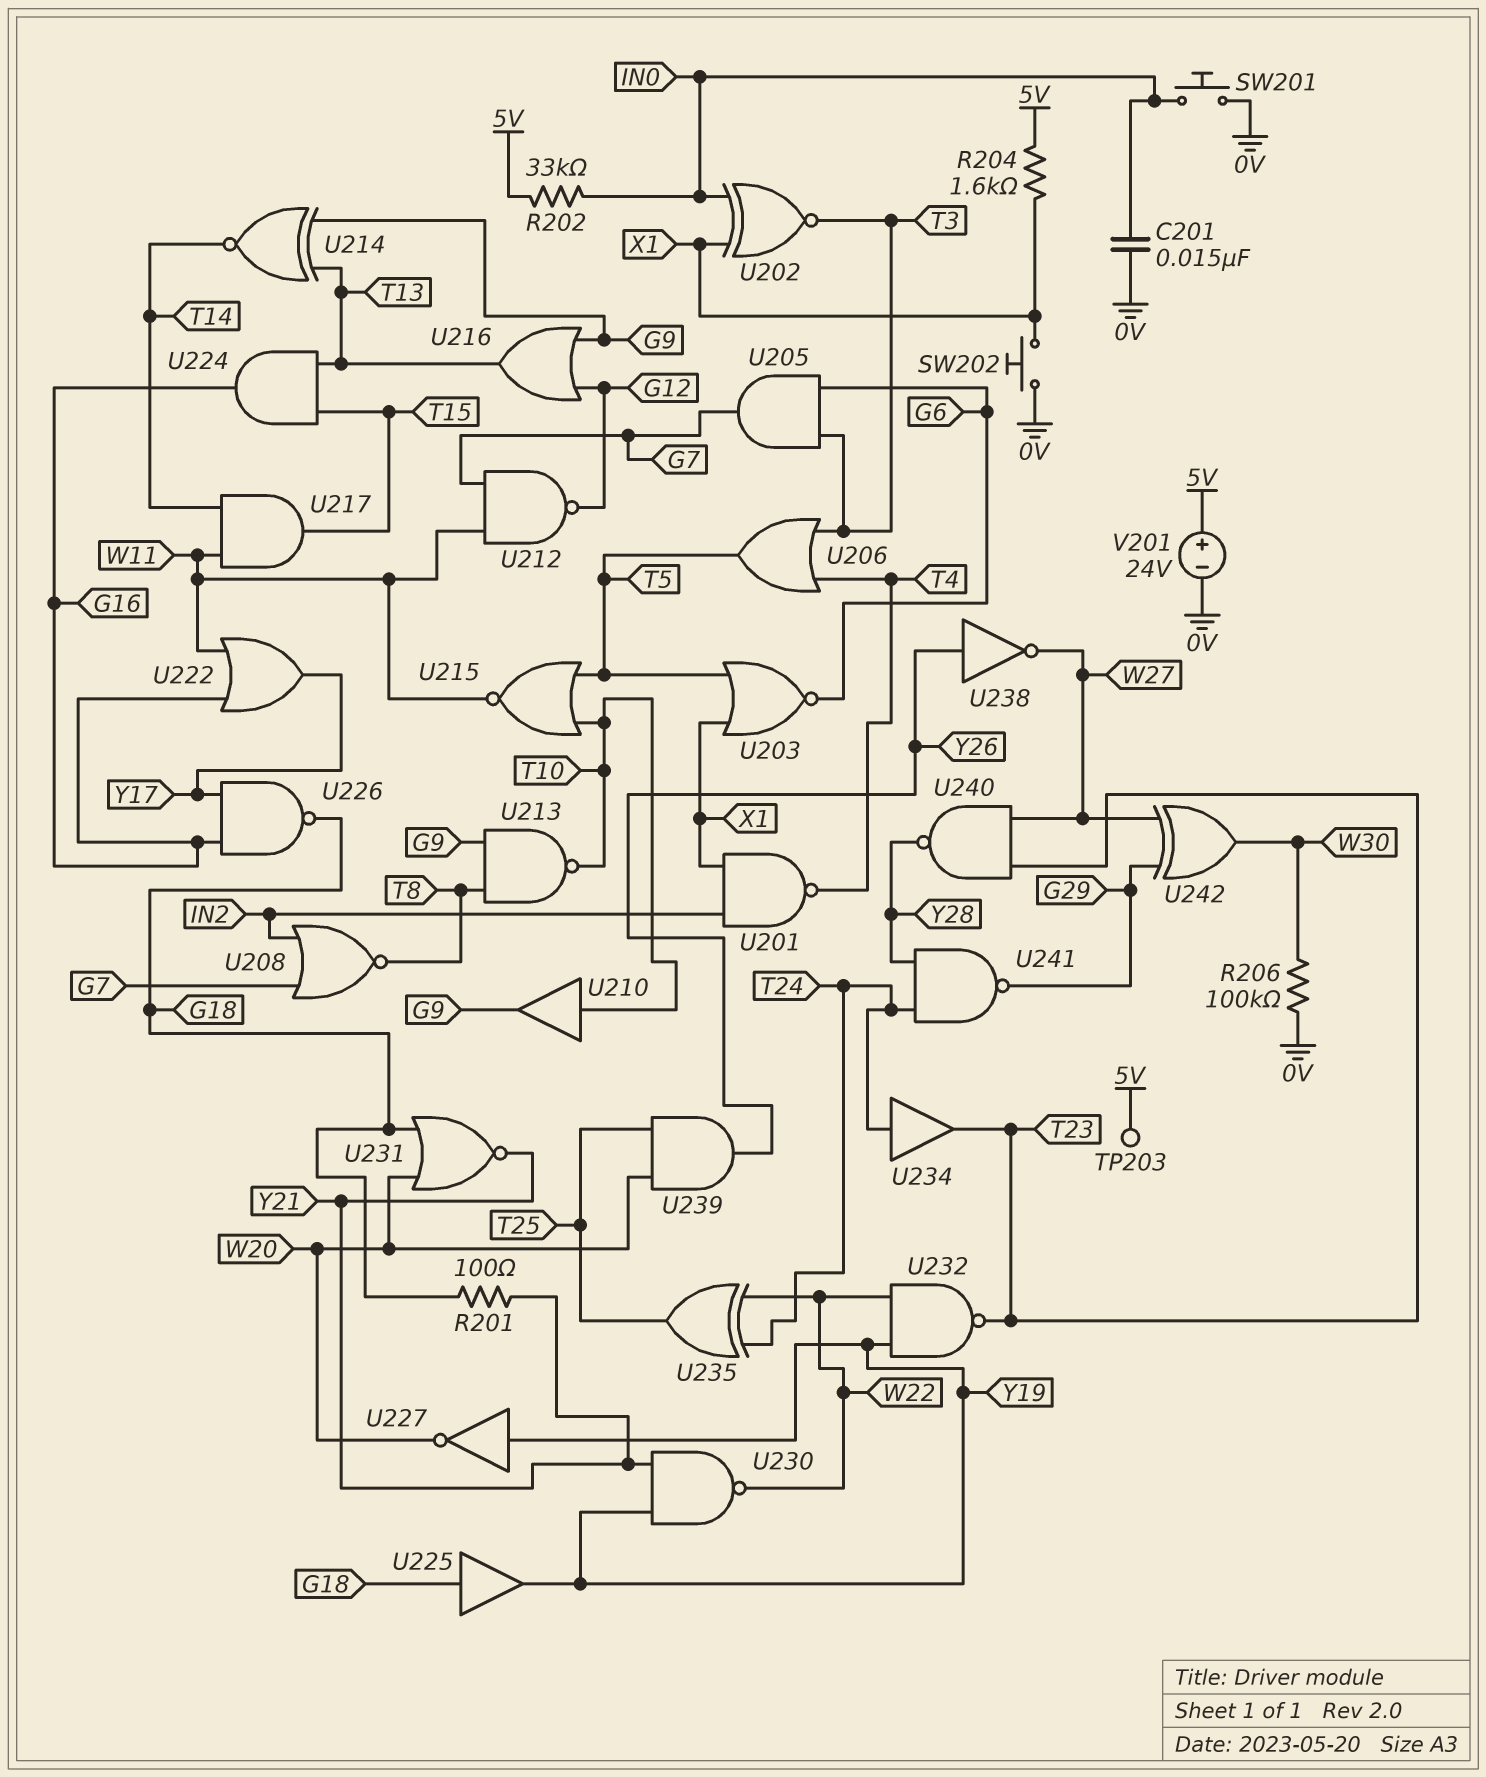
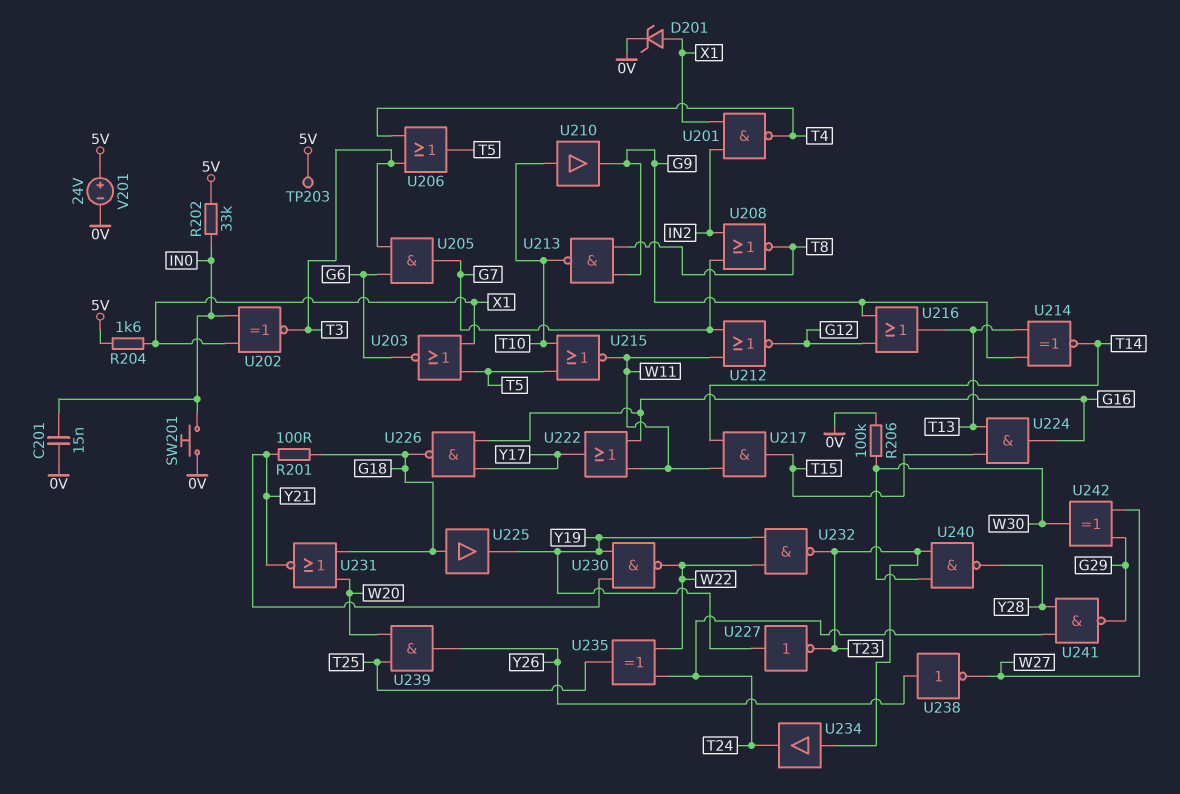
D201: none -> zener (A X1, K 0V)
SW202: button (0V, X1) -> none
U212: NAND (in G7, in W11, out G12) -> NOR (in G7, in W11, out G12)
U227: NOT (in Y19, out W20) -> NOT (in Y19, out T23)
U234: buffer (in T24, out T23) -> buffer (in T23, out T24)
U240: NAND (in T23, in W27, out Y28) -> NAND (in T23, in W30, out Y28)

